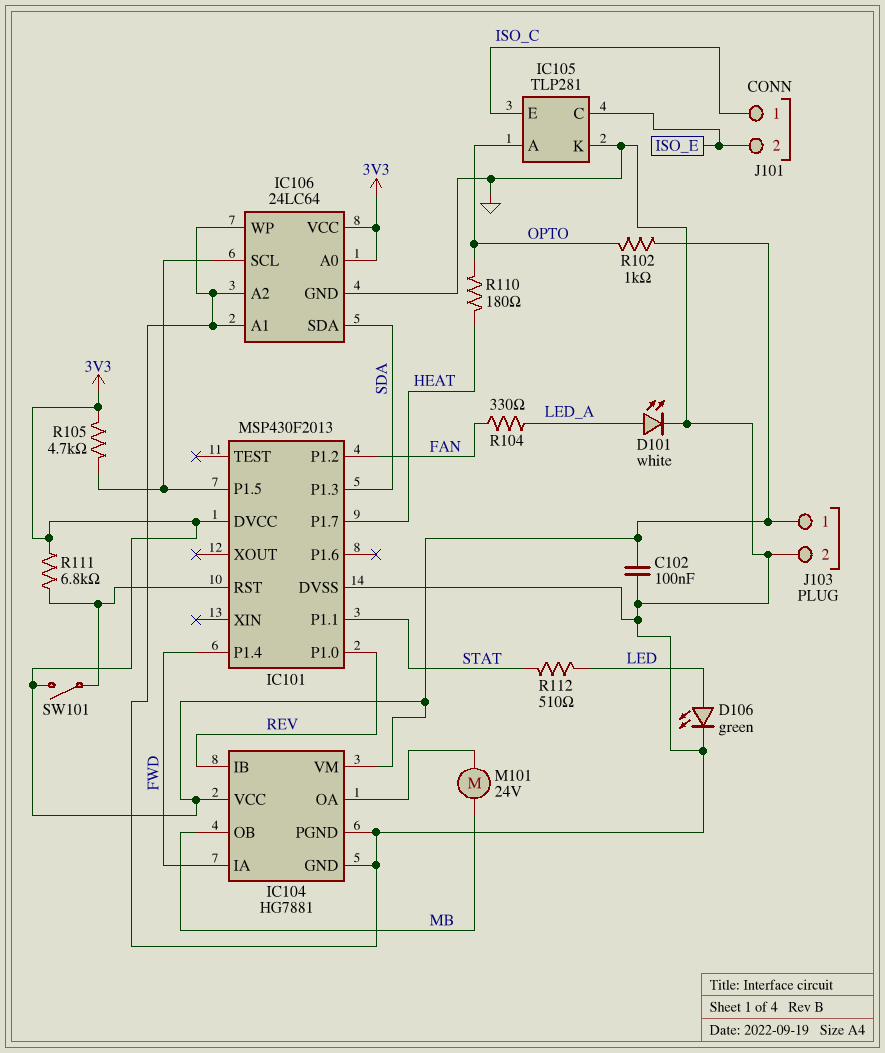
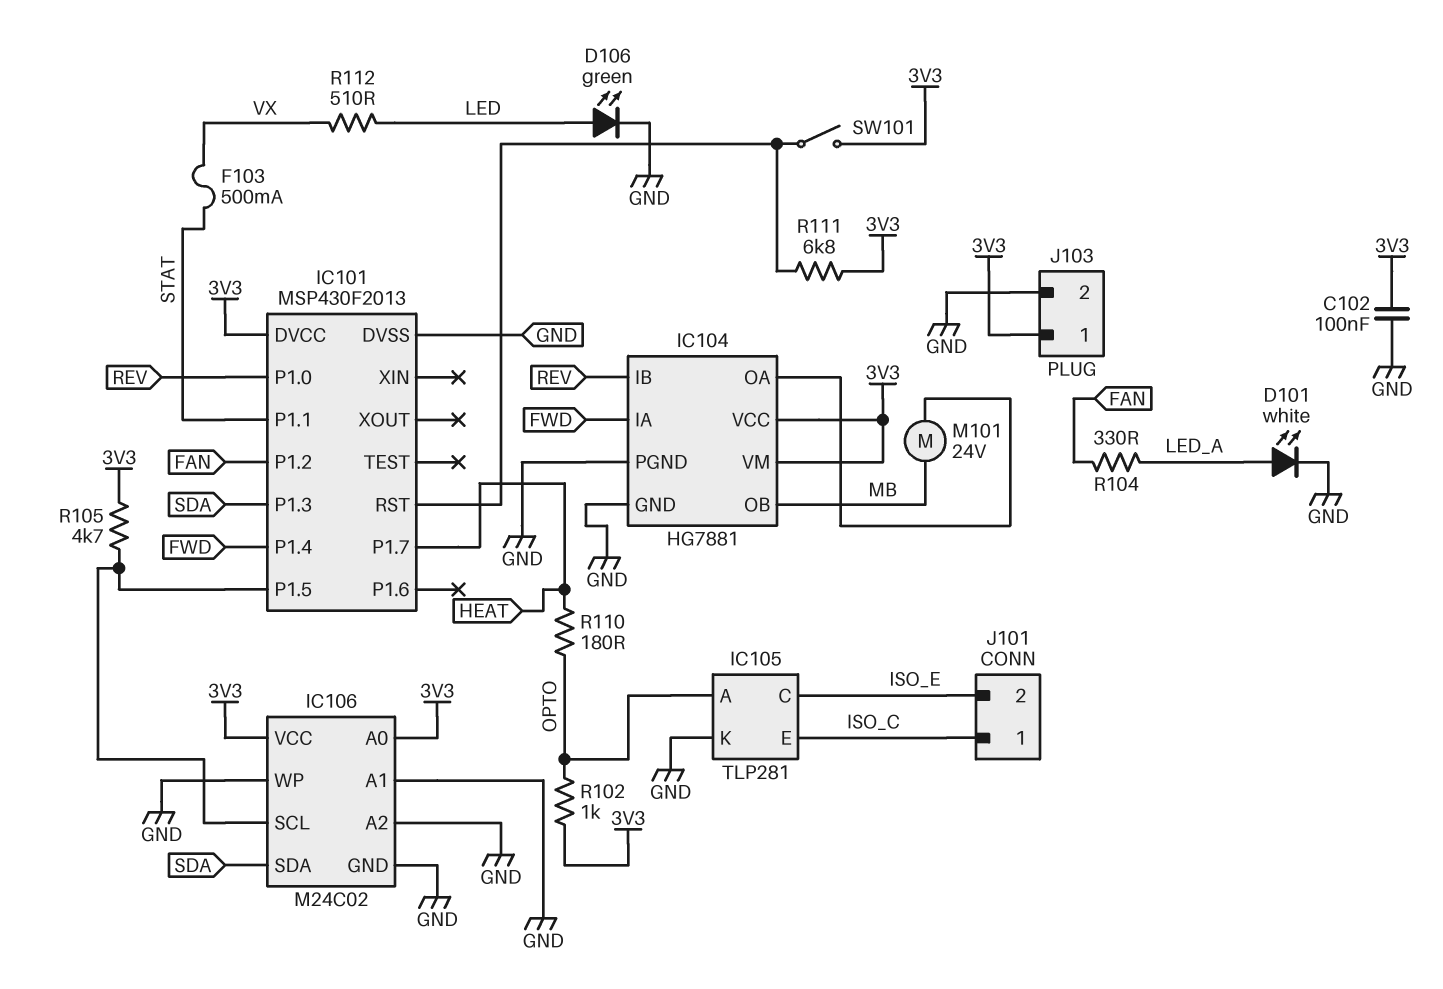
F103: none -> 500mA (STAT, VX)
IC106: 24LC64 -> M24C02
R112: 510 (LED, STAT) -> 510 (LED, VX)

